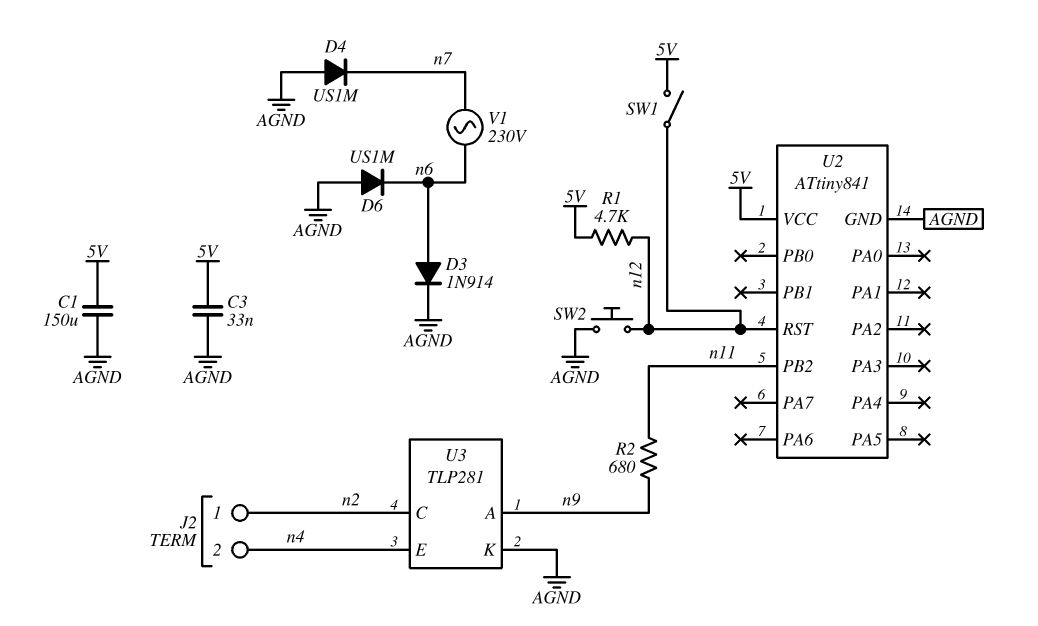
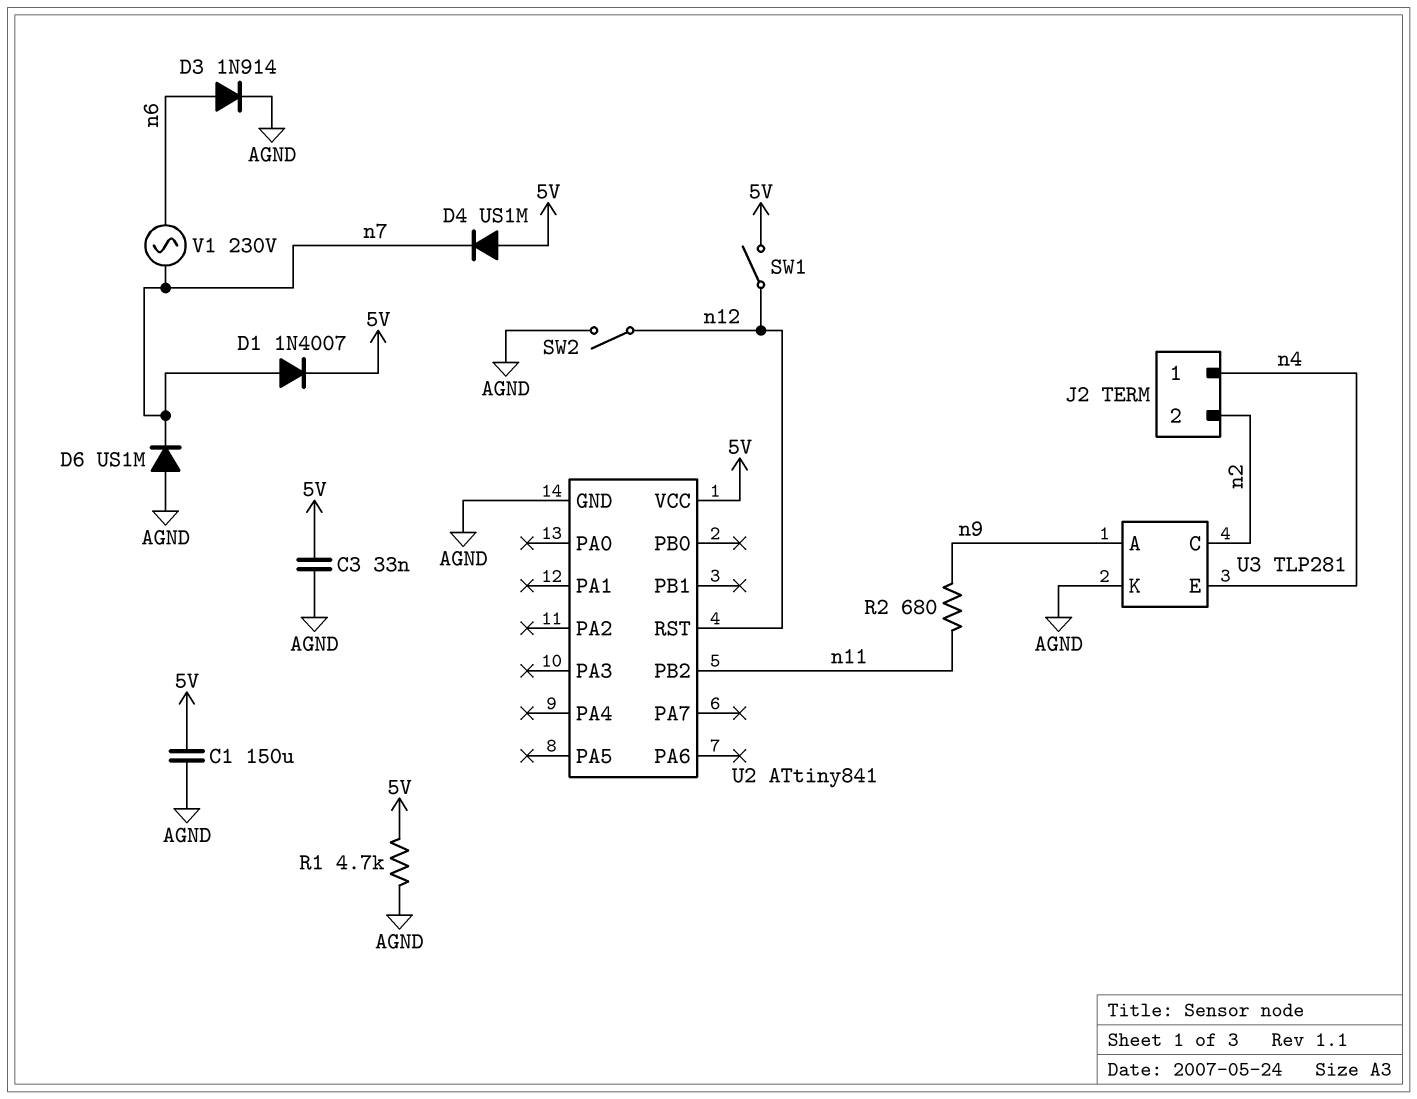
D1: none -> diode 1N4007 (A n7, K 5V)
D4: diode US1M (A AGND, K n7) -> diode US1M (A 5V, K n7)
D6: diode US1M (A AGND, K n6) -> diode US1M (A AGND, K n7)
J2 pin 1: n2 -> n4
J2 pin 2: n4 -> n2
R1: 4.7k (5V, n12) -> 4.7k (5V, AGND)
SW2: button (AGND, n12) -> switch (AGND, n12)

